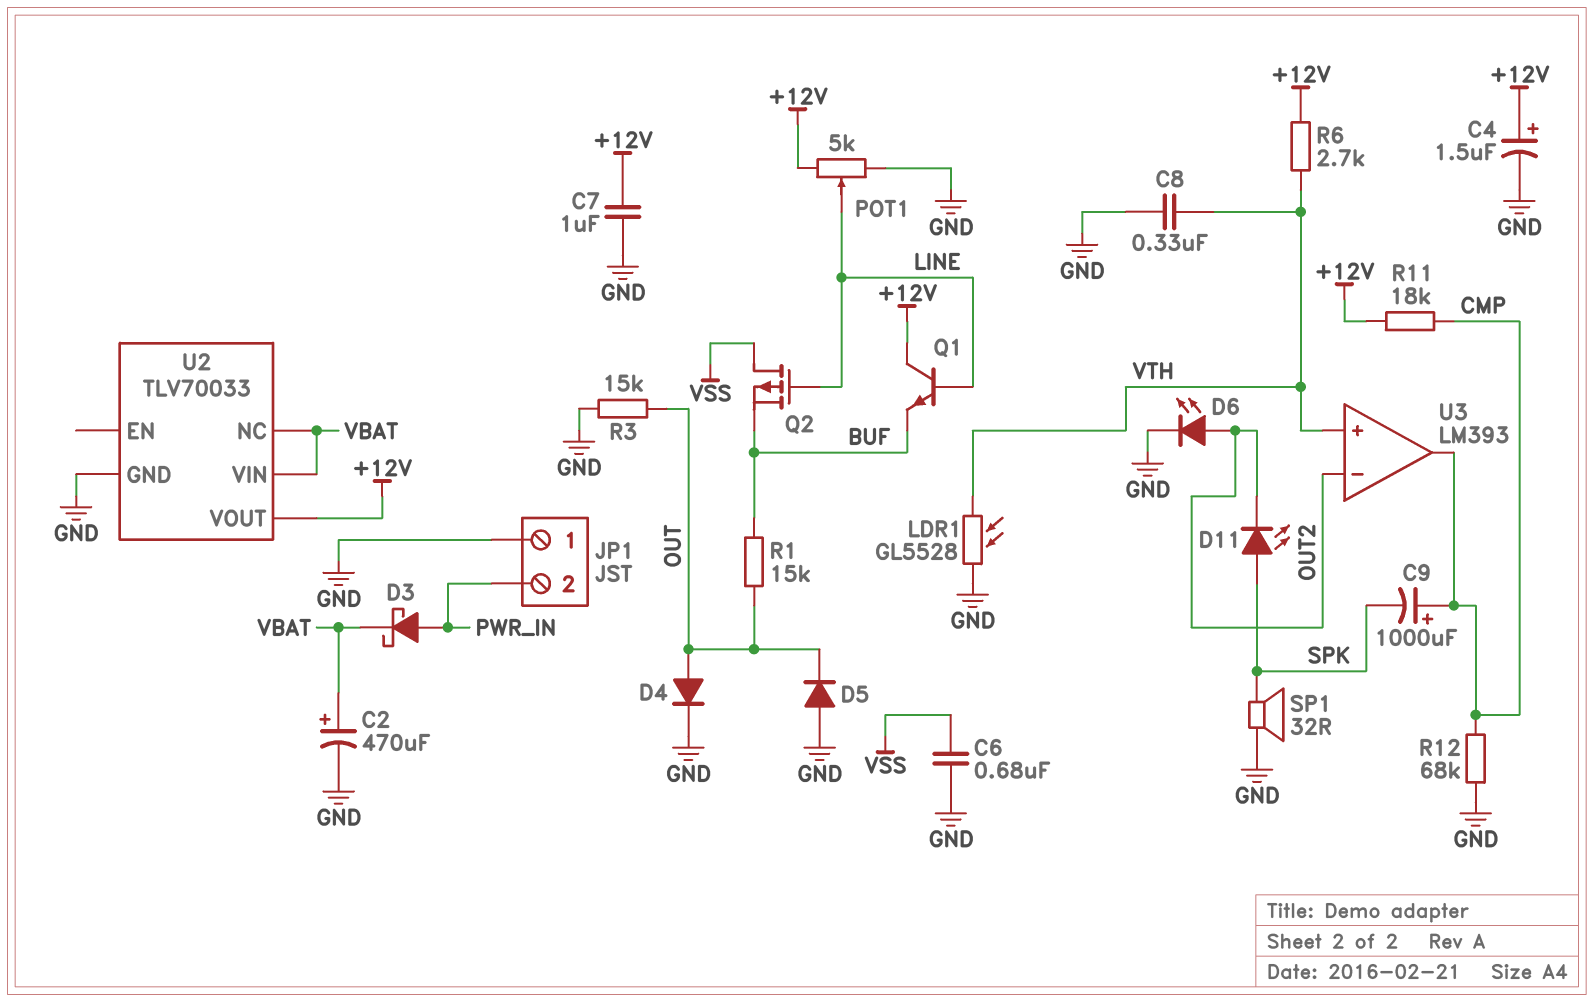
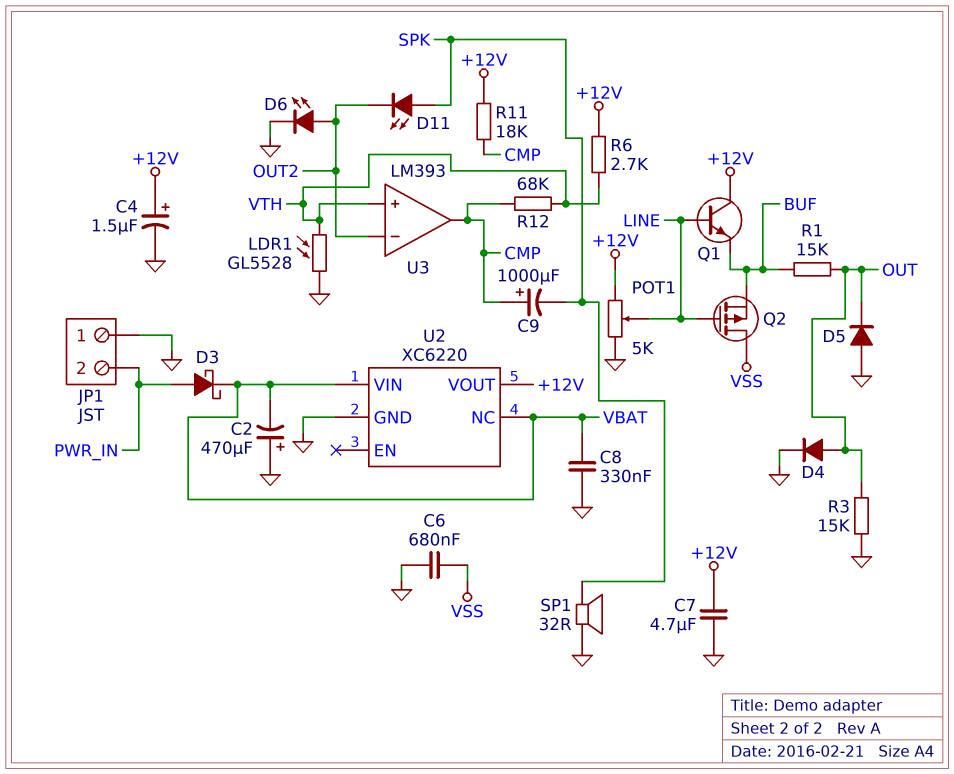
C2: 470uF (plus VBAT, minus GND) -> 470uF (plus GND, minus VBAT)
C7: 1uF (+12V, GND) -> 4.7uF (+12V, GND)
C8: 330nF (GND, VTH) -> 330nF (GND, VBAT)
R12: 68k (CMP, GND) -> 68k (CMP, VTH)
U2: TLV70033 -> XC6220

